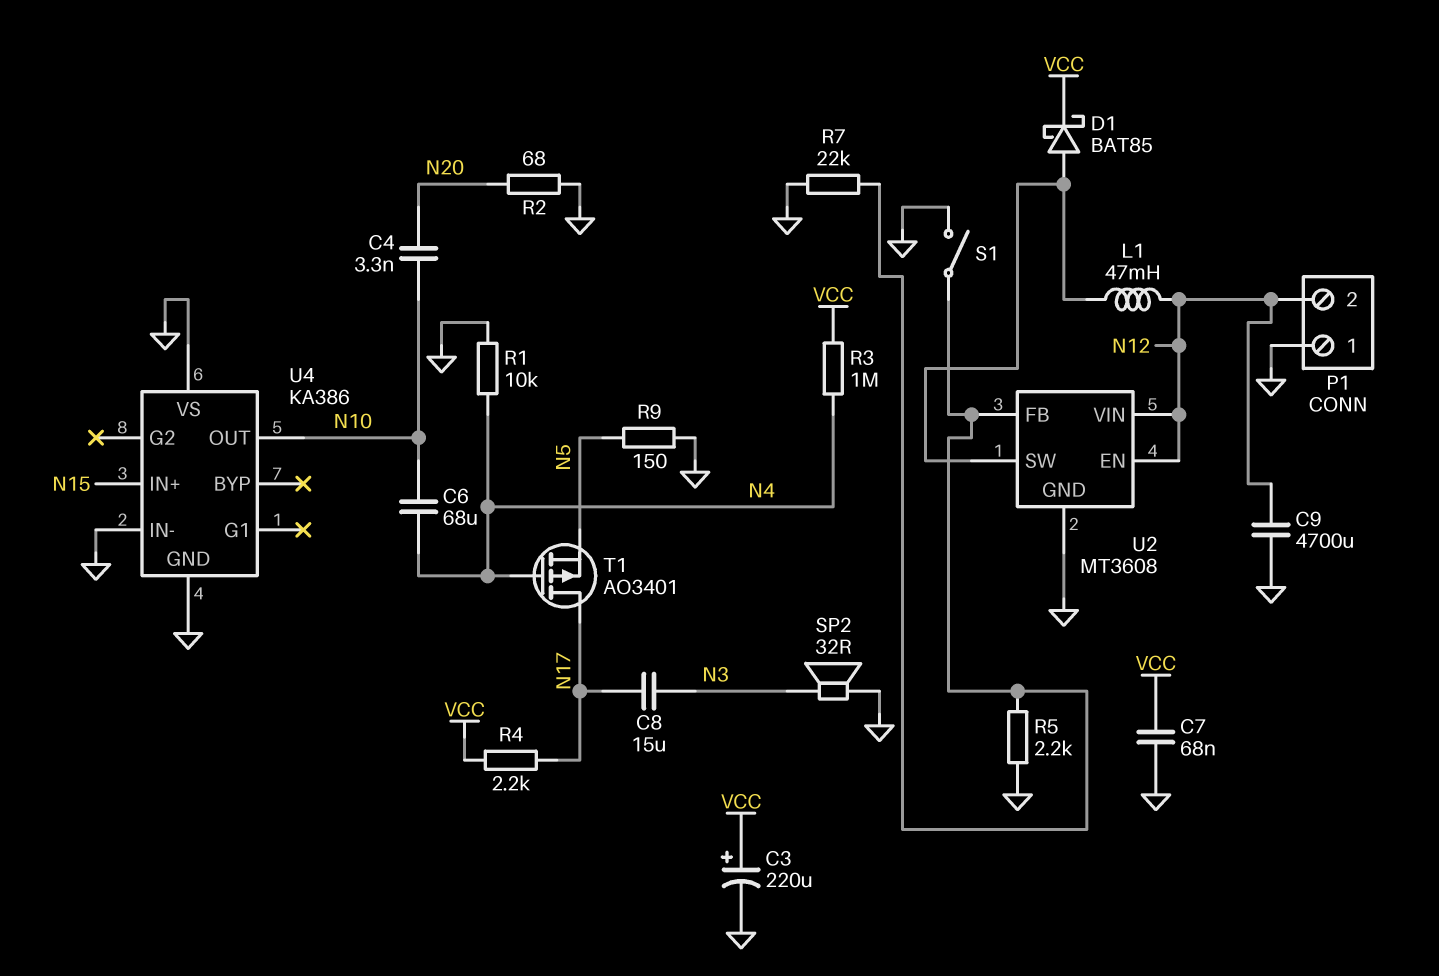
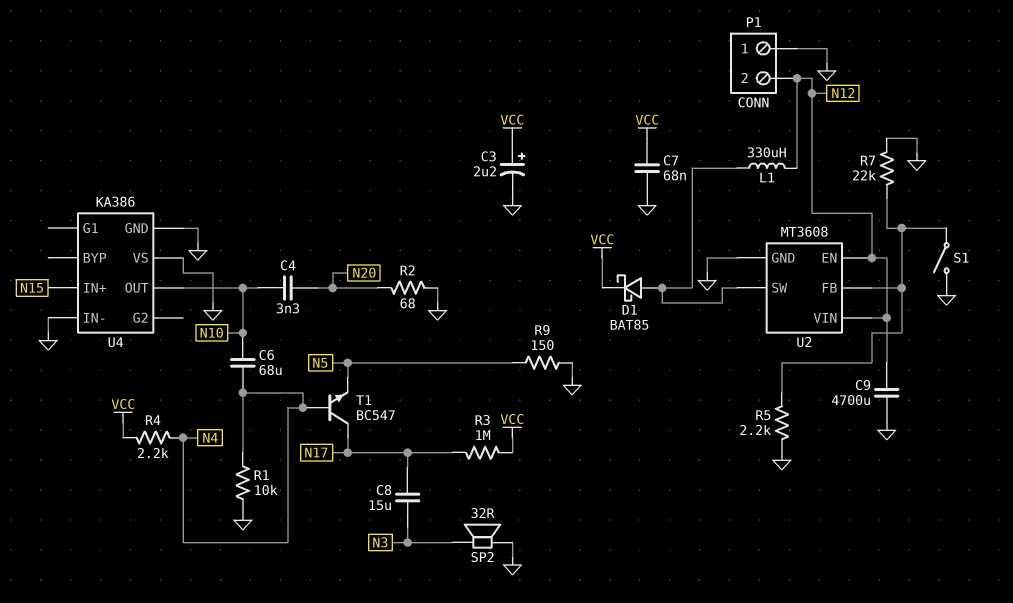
C3: 220uF (plus VCC, minus GND) -> 2.2uF (plus VCC, minus GND)
L1: 47mH (N12, U2/SW) -> 330uH (N12, U2/SW)
R3: 1M (N4, VCC) -> 1M (N17, VCC)
R4: 2.2k (N17, VCC) -> 2.2k (N4, VCC)
T1: PMOS AO3401 (G N4, D N17, S N5) -> NPN BC547 (B N4, C N17, E N5)

